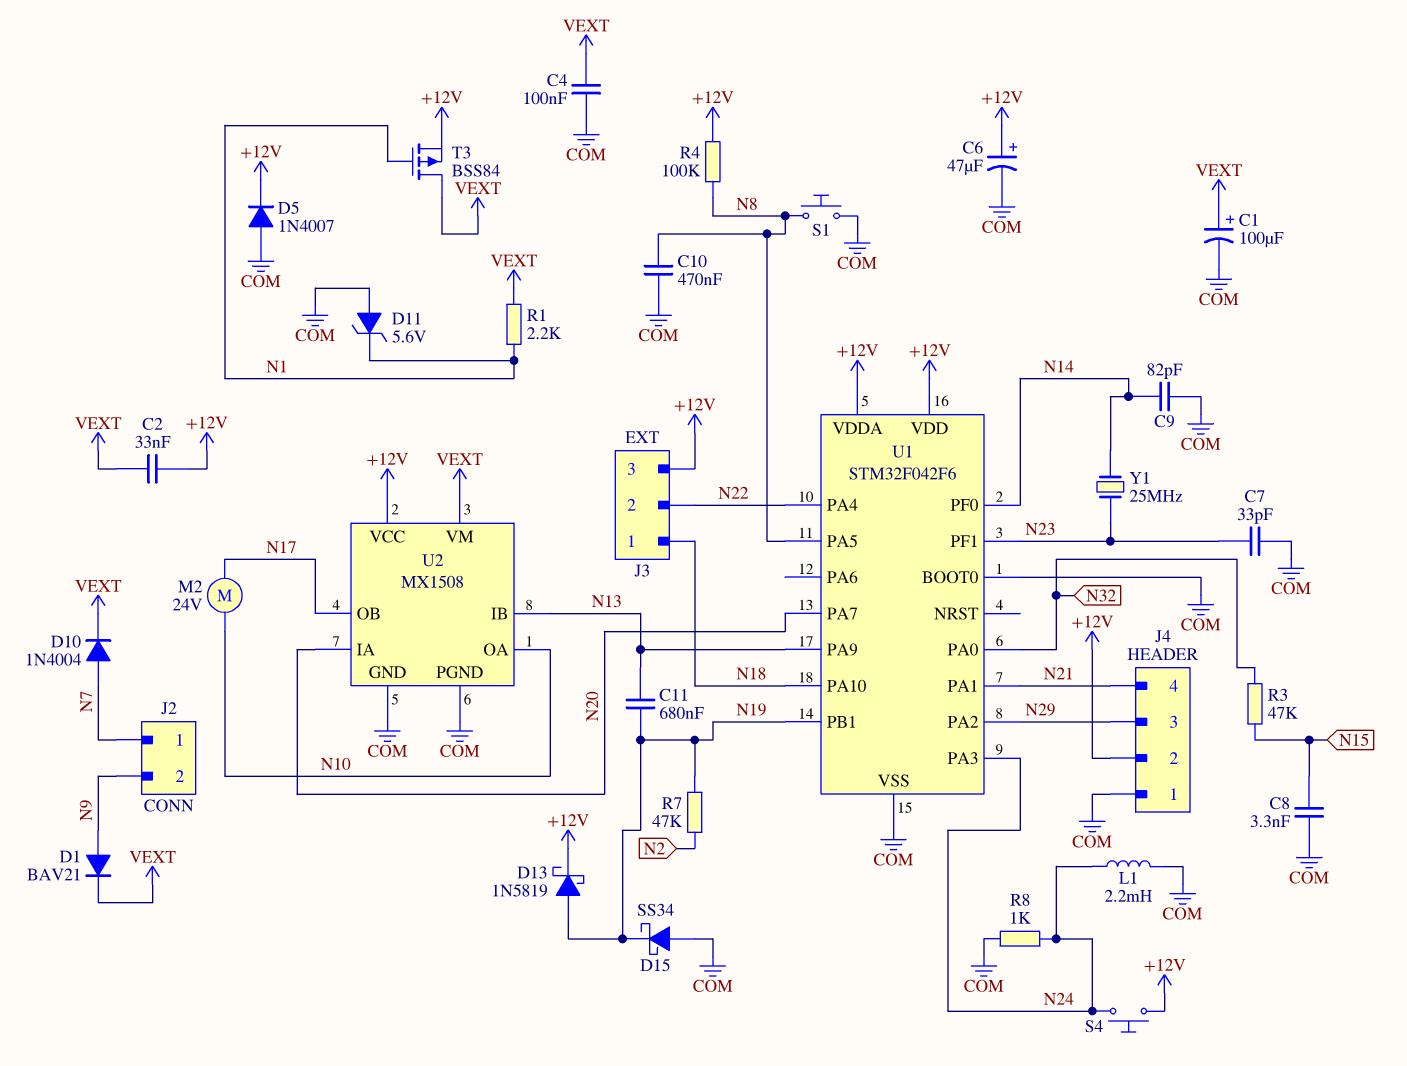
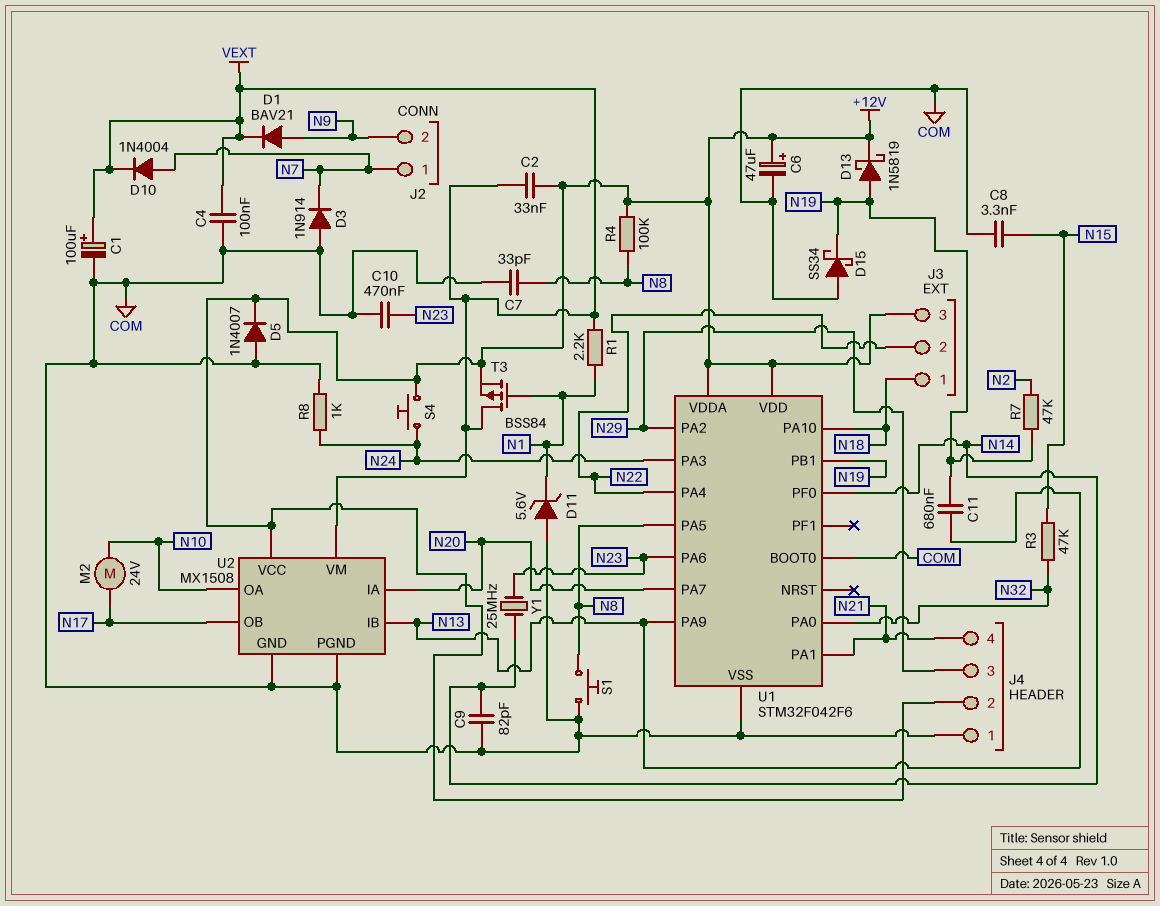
C7: 33pF (COM, N23) -> 33pF (COM, N8)
C10: 470nF (COM, N8) -> 470nF (COM, N23)
D3: none -> diode 1N914 (A COM, K N7)
L1: 2.2mH (COM, N24) -> none
U1 pin PA6: none -> N23
U1 pin PF1: N23 -> none

